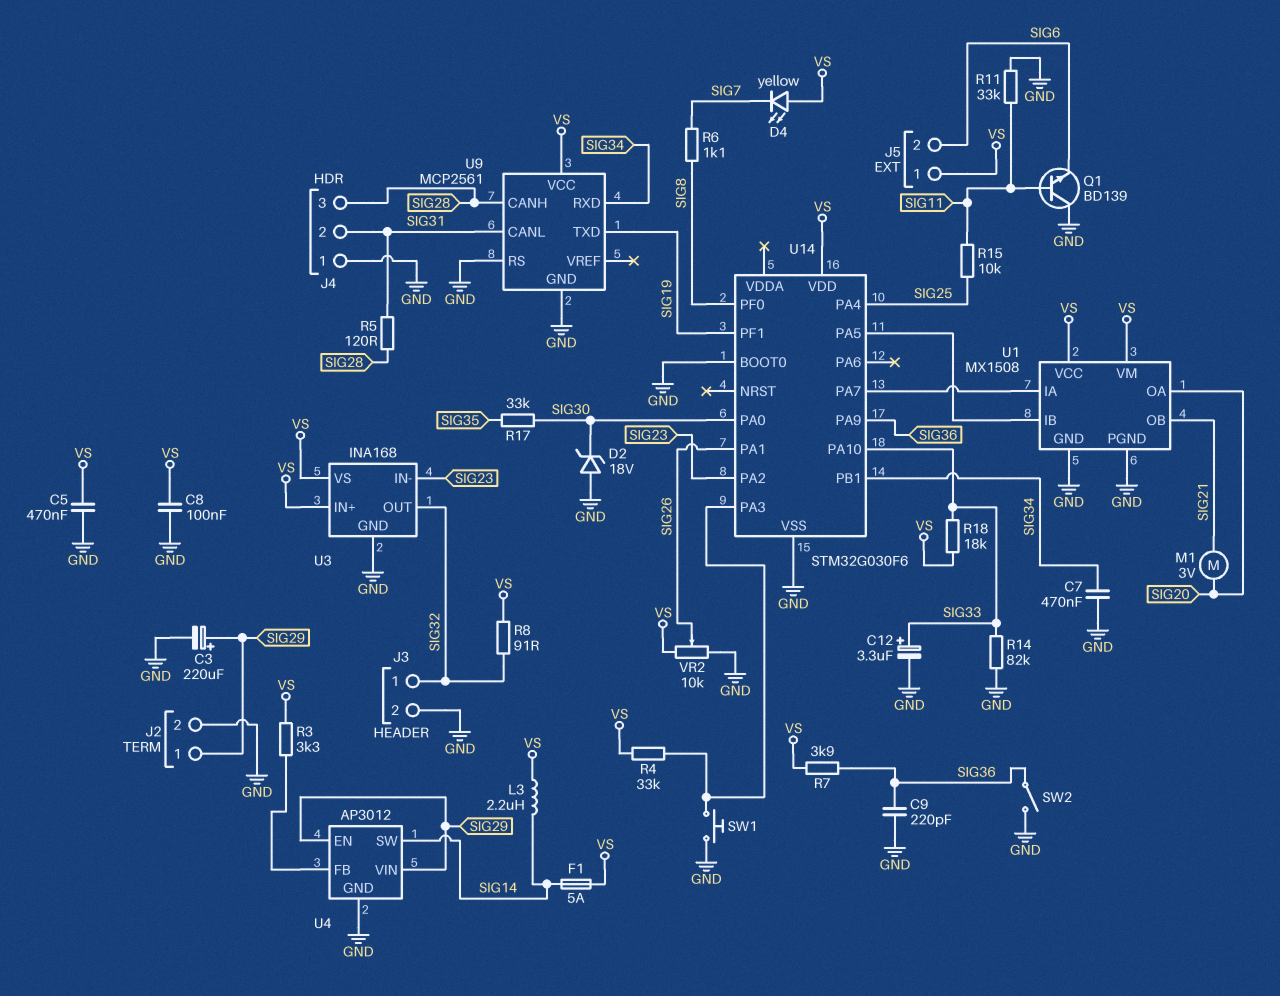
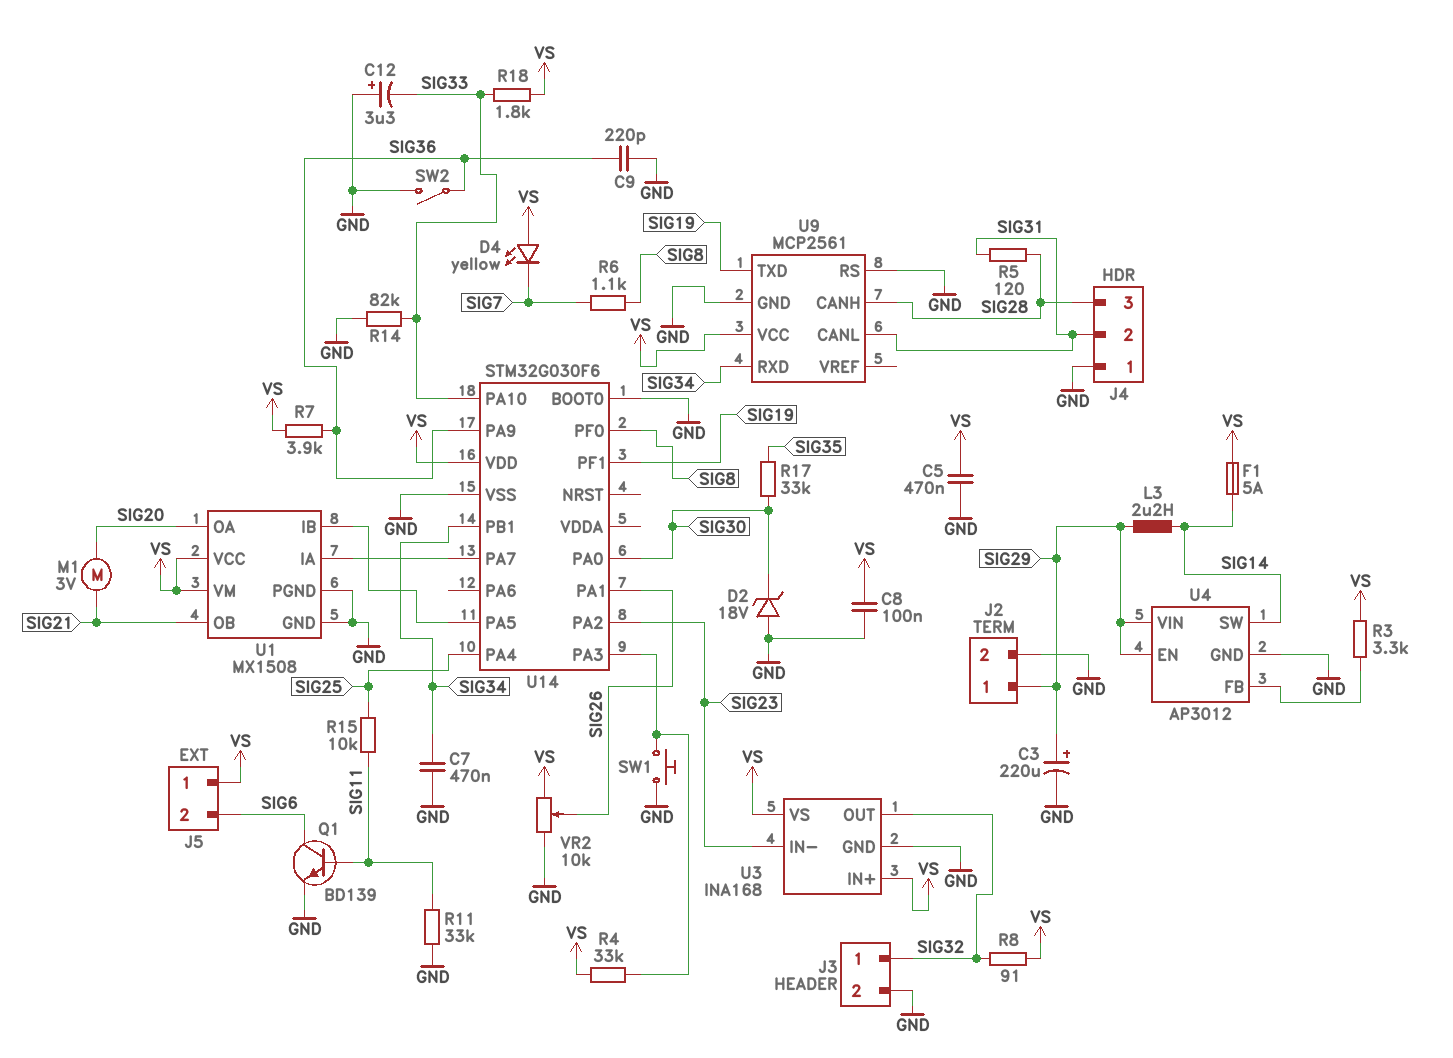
C12: 3.3uF (plus SIG33, minus GND) -> 3.3uF (plus GND, minus SIG33)
L3: 2.2uH (SIG14, VS) -> 2.2uH (SIG14, SIG29)
Q1: NPN BD139 (B SIG11, C GND, E SIG6) -> NPN BD139 (B SIG11, C SIG6, E GND)
R18: 18k (SIG33, VS) -> 1.8k (SIG33, VS)

